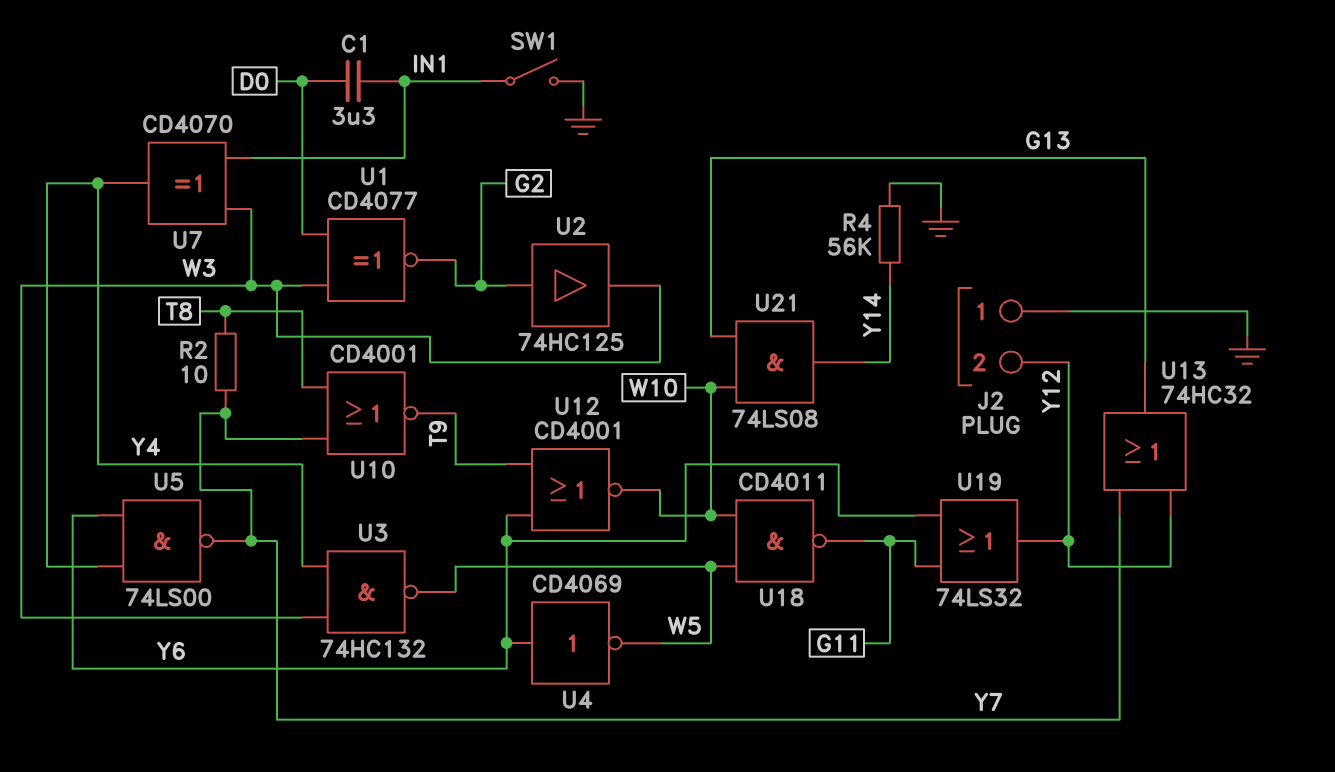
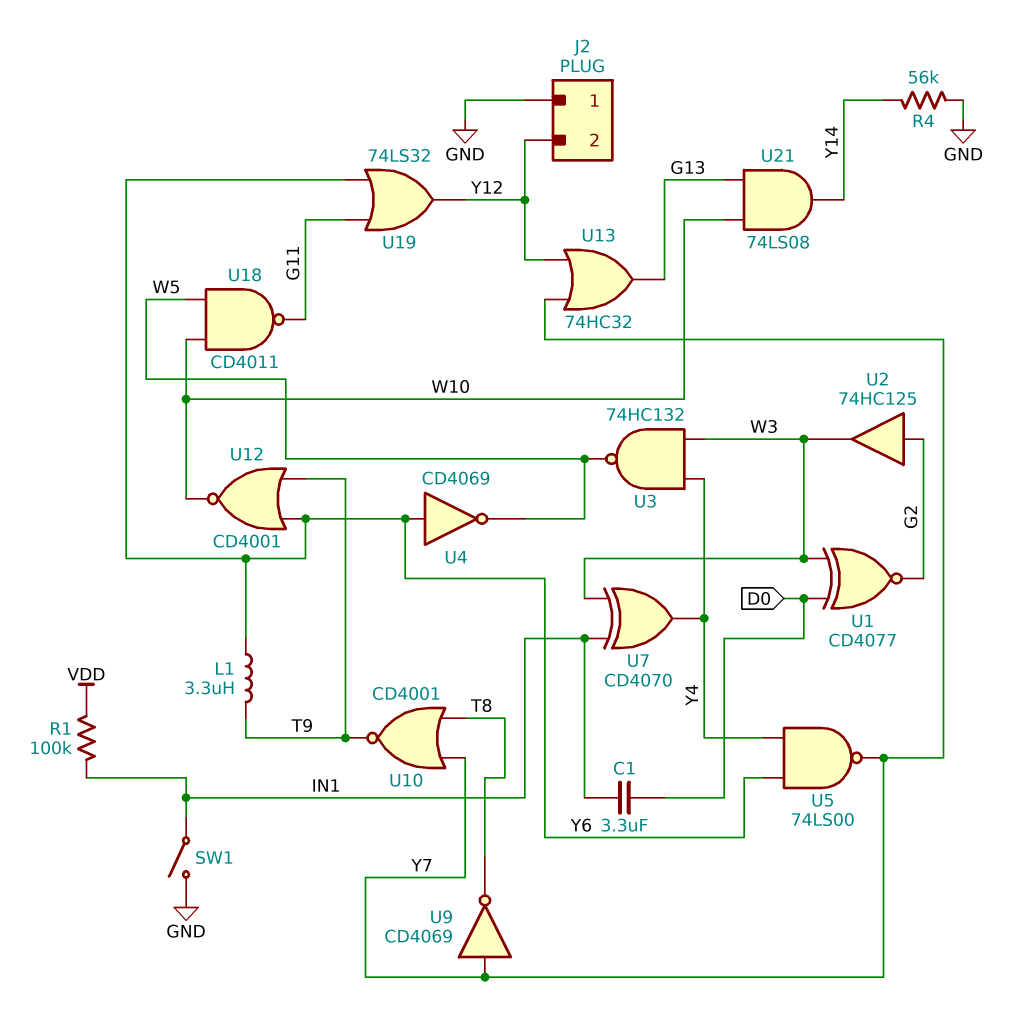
L1: none -> 3.3uH (T9, Y6)
R1: none -> 100k (IN1, VDD)
R2: 10 (T8, Y7) -> none
U9: none -> NOT CD4069 (in Y7, out T8)

